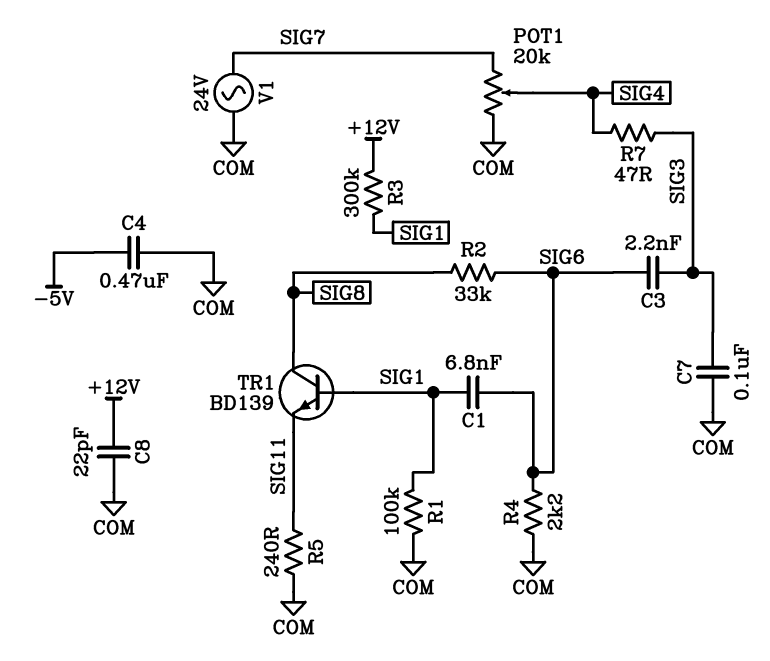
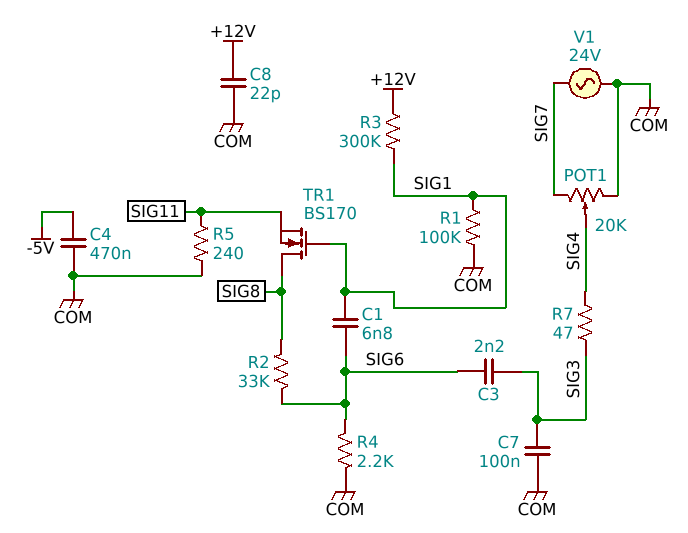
TR1: NPN BD139 (B SIG1, C SIG8, E SIG11) -> NMOS BS170 (G SIG1, D SIG8, S SIG11)

